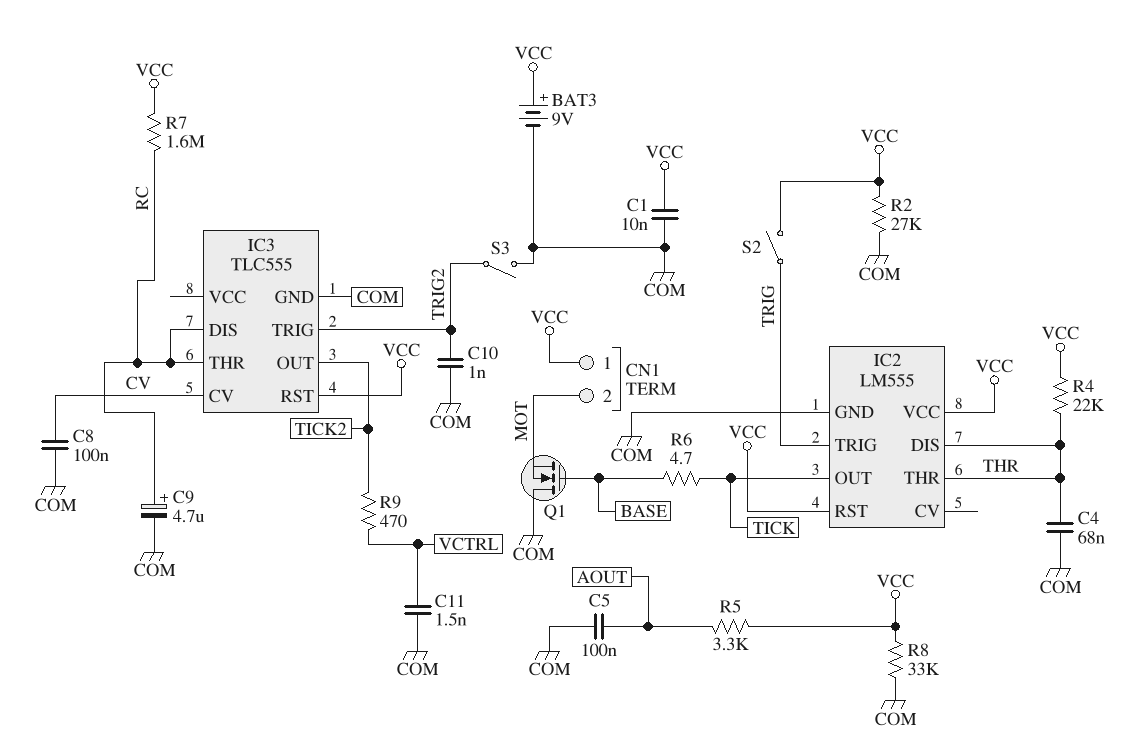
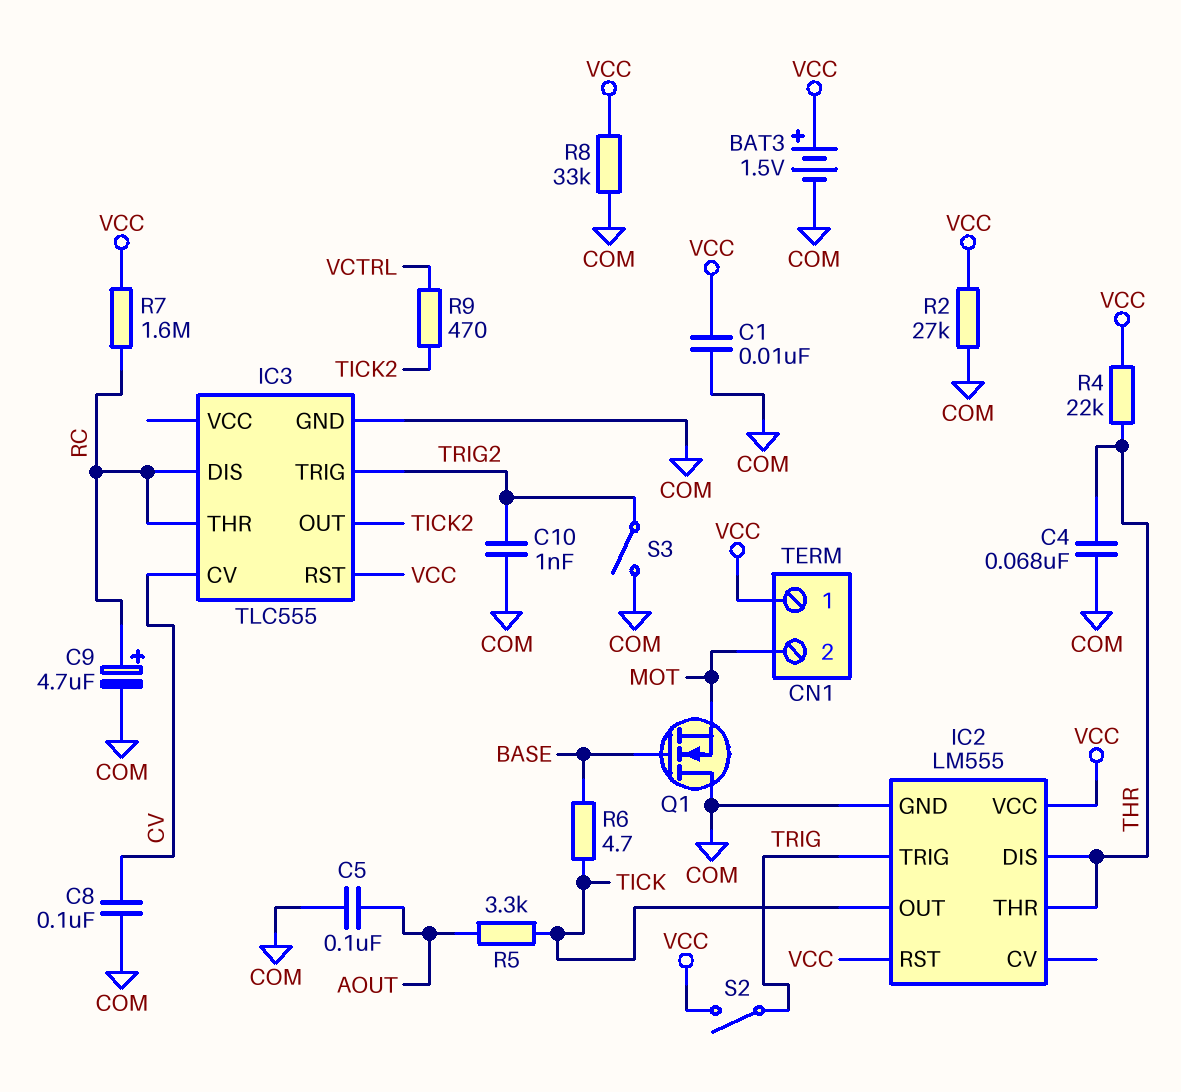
BAT3: 9V (plus VCC, minus COM) -> 1.5V (plus VCC, minus COM)
C11: 1.5nF (COM, VCTRL) -> none
R5: 3.3k (AOUT, VCC) -> 3.3k (AOUT, TICK)

